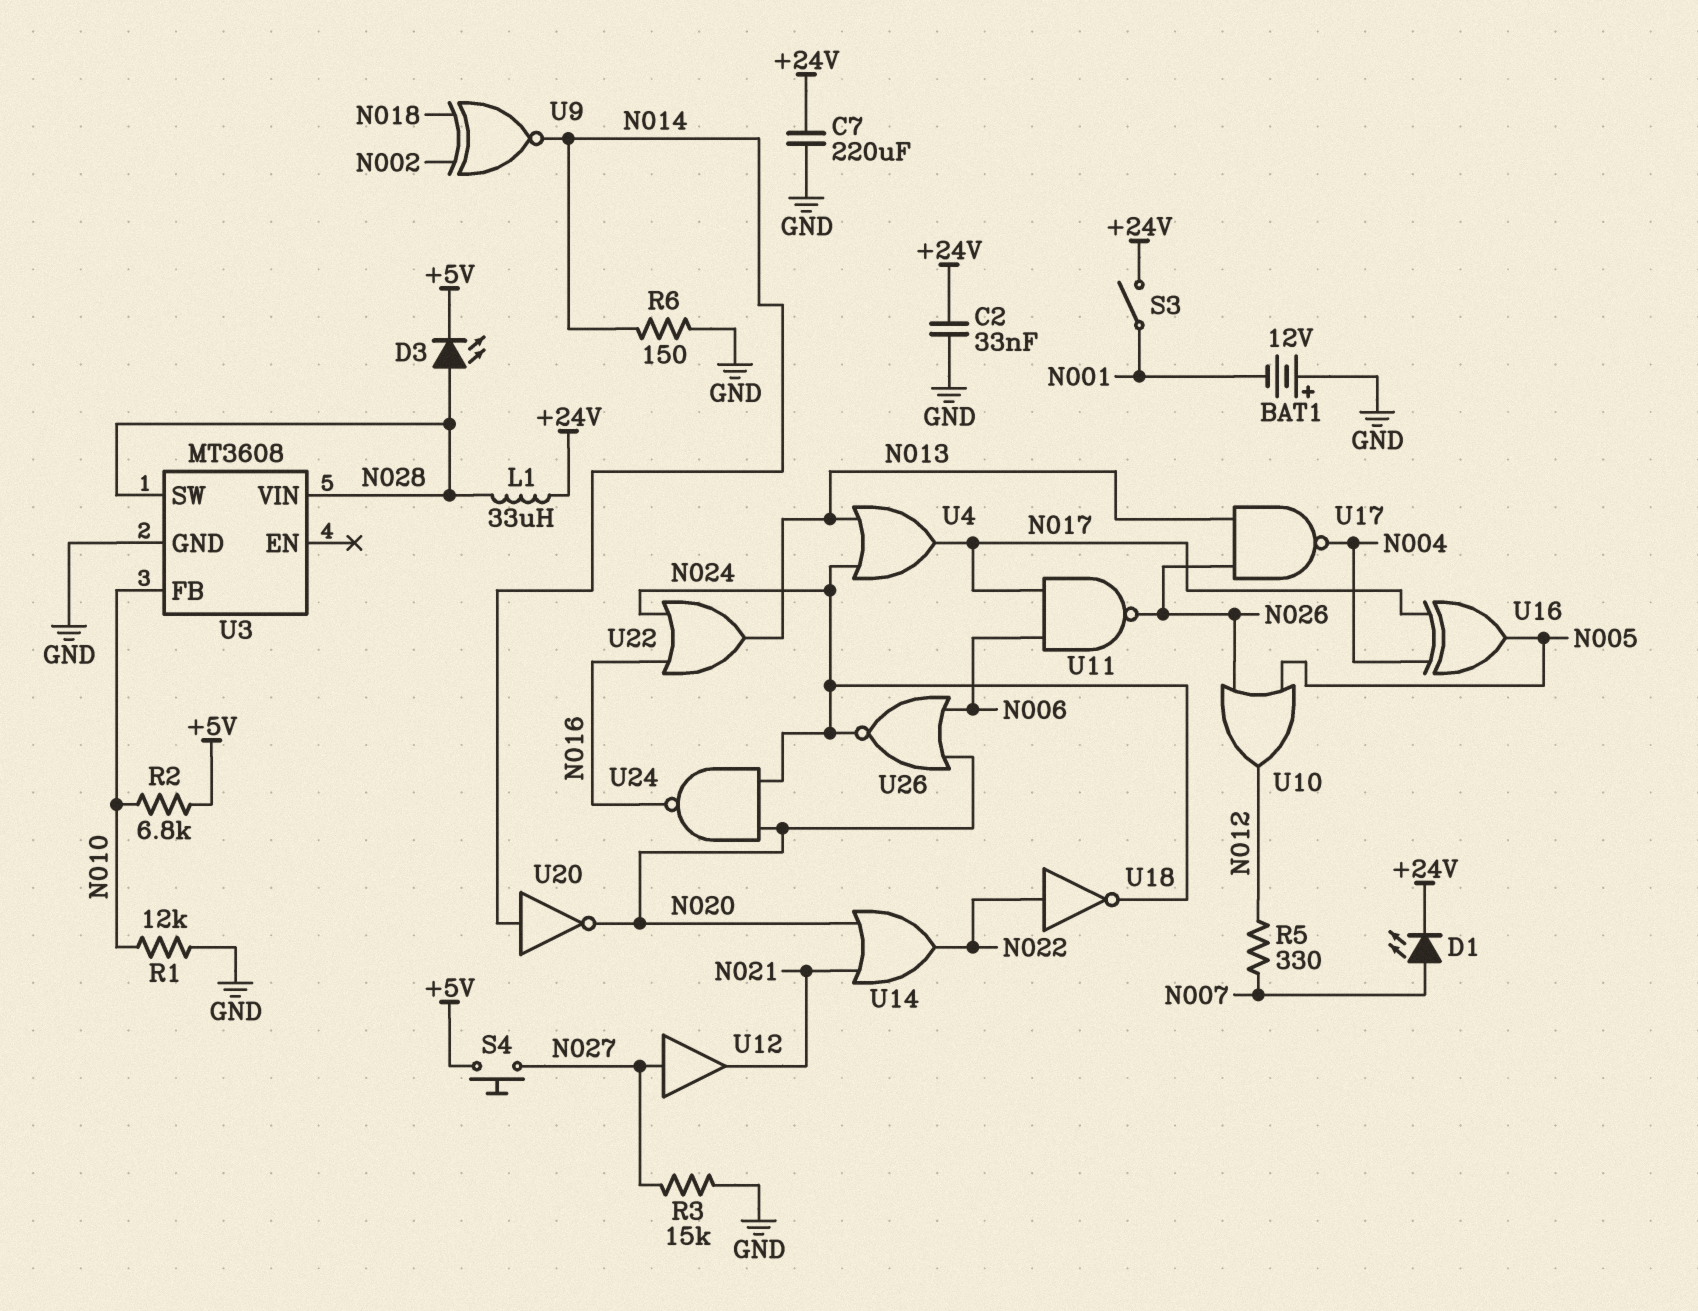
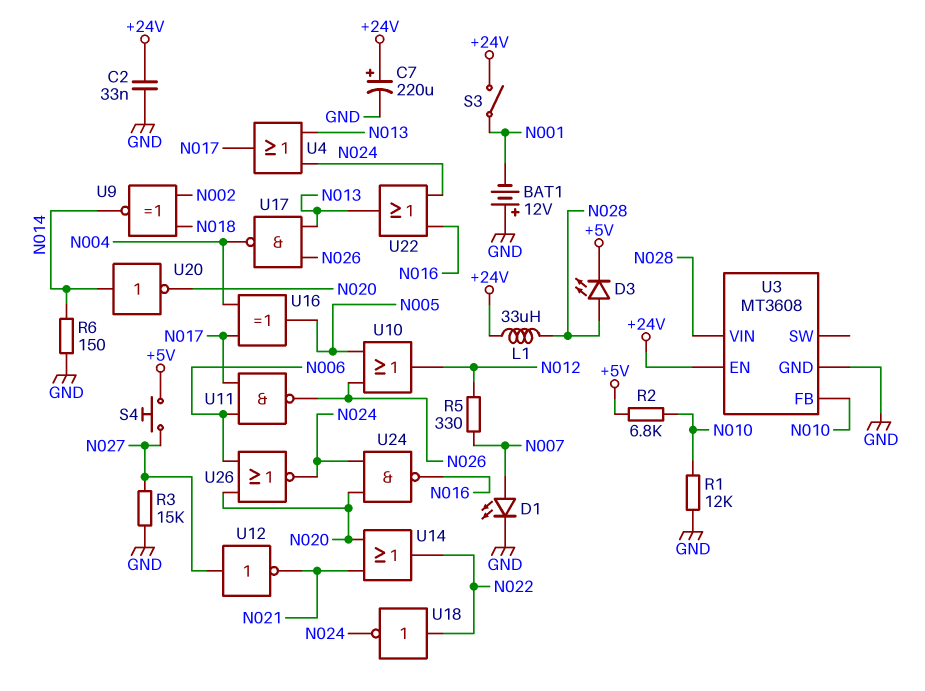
C7: 220uF (+24V, GND) -> 220uF (plus +24V, minus GND)
D1: LED (A N007, K +24V) -> LED (A N007, K GND)
U3 pin EN: none -> +24V
U3 pin SW: N028 -> none
U12: buffer (in N027, out N021) -> NOT (in N027, out N021)

